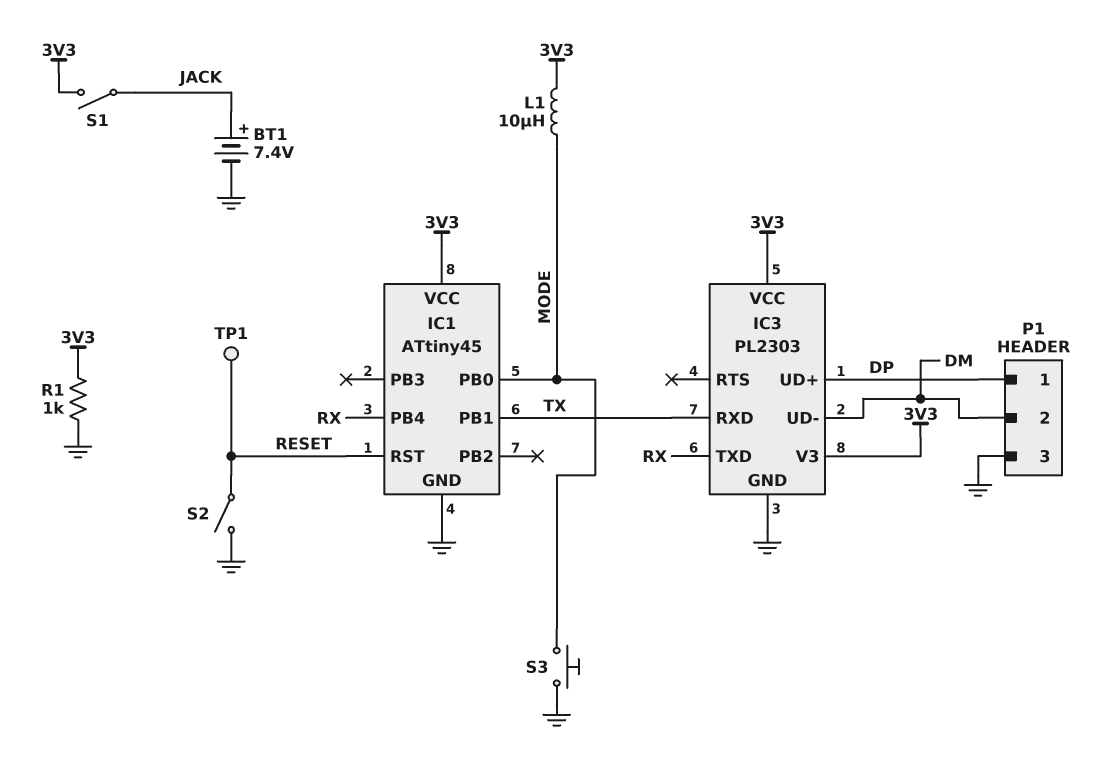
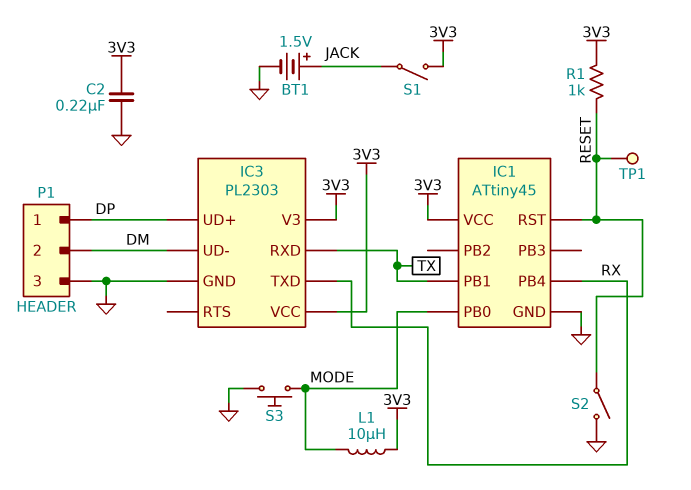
BT1: 7.4V (plus JACK, minus GND) -> 1.5V (plus JACK, minus GND)
C2: none -> 220nF (3V3, GND)
R1: 1k (3V3, GND) -> 1k (3V3, RESET)

